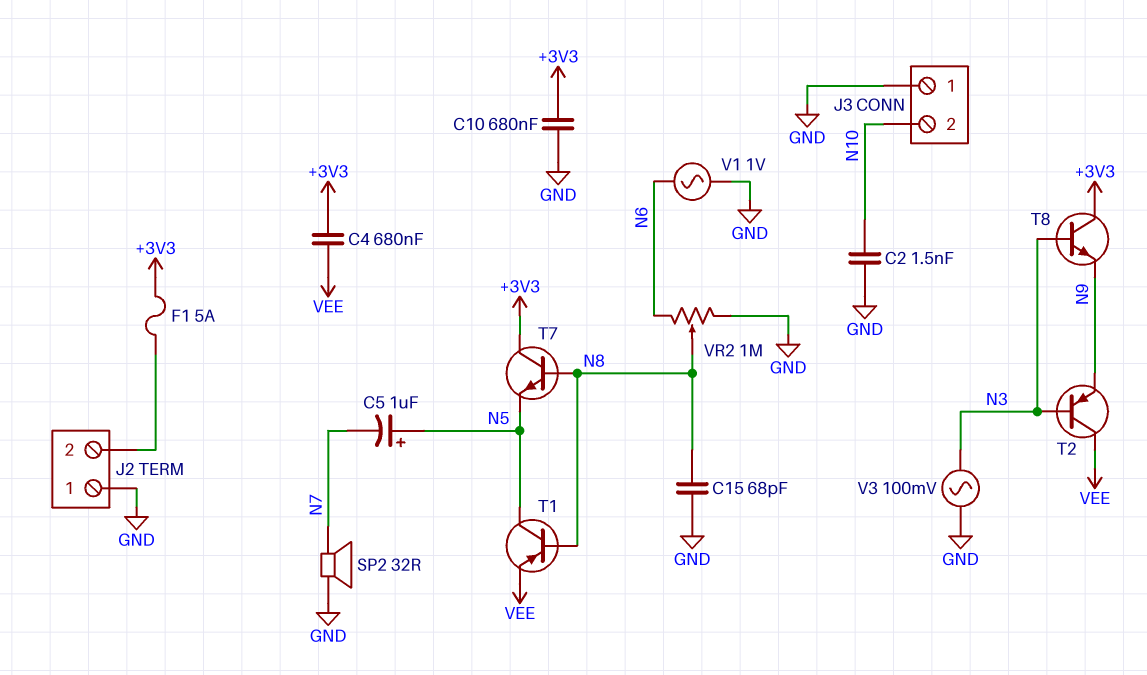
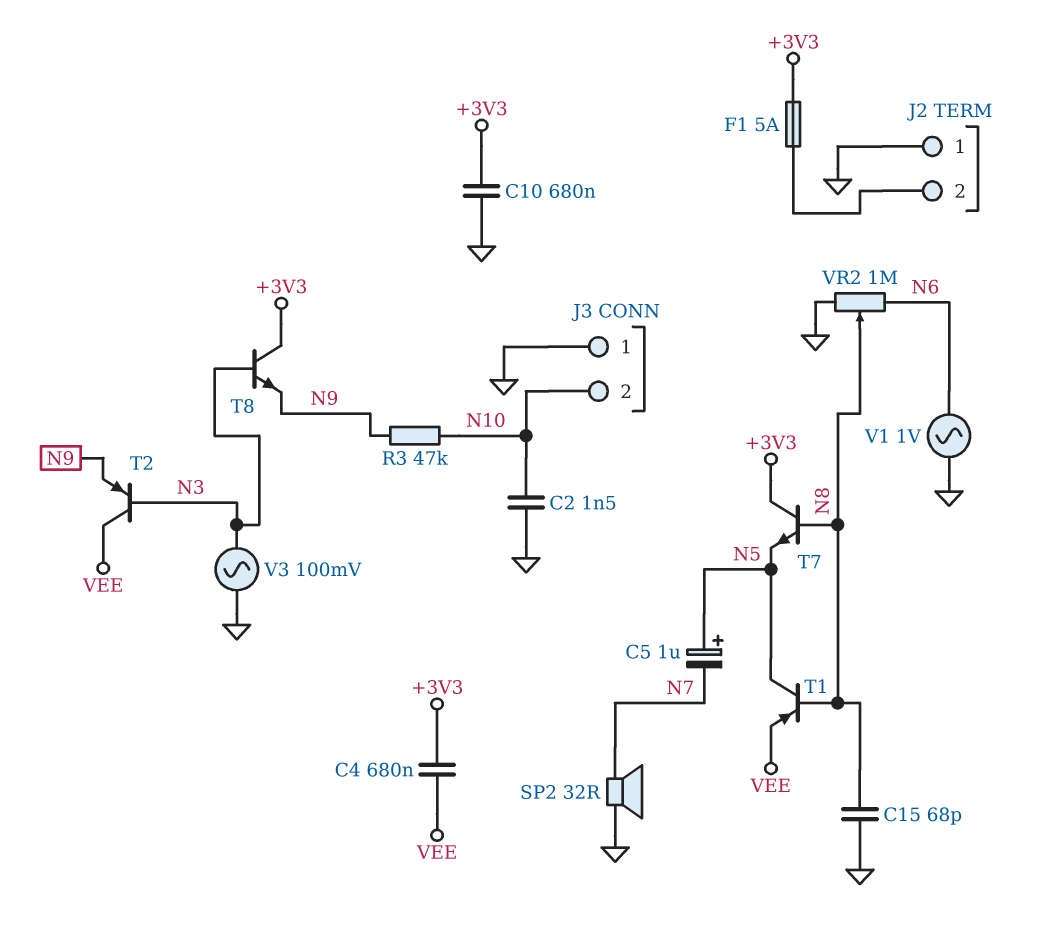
R3: none -> 47k (N9, N10)

